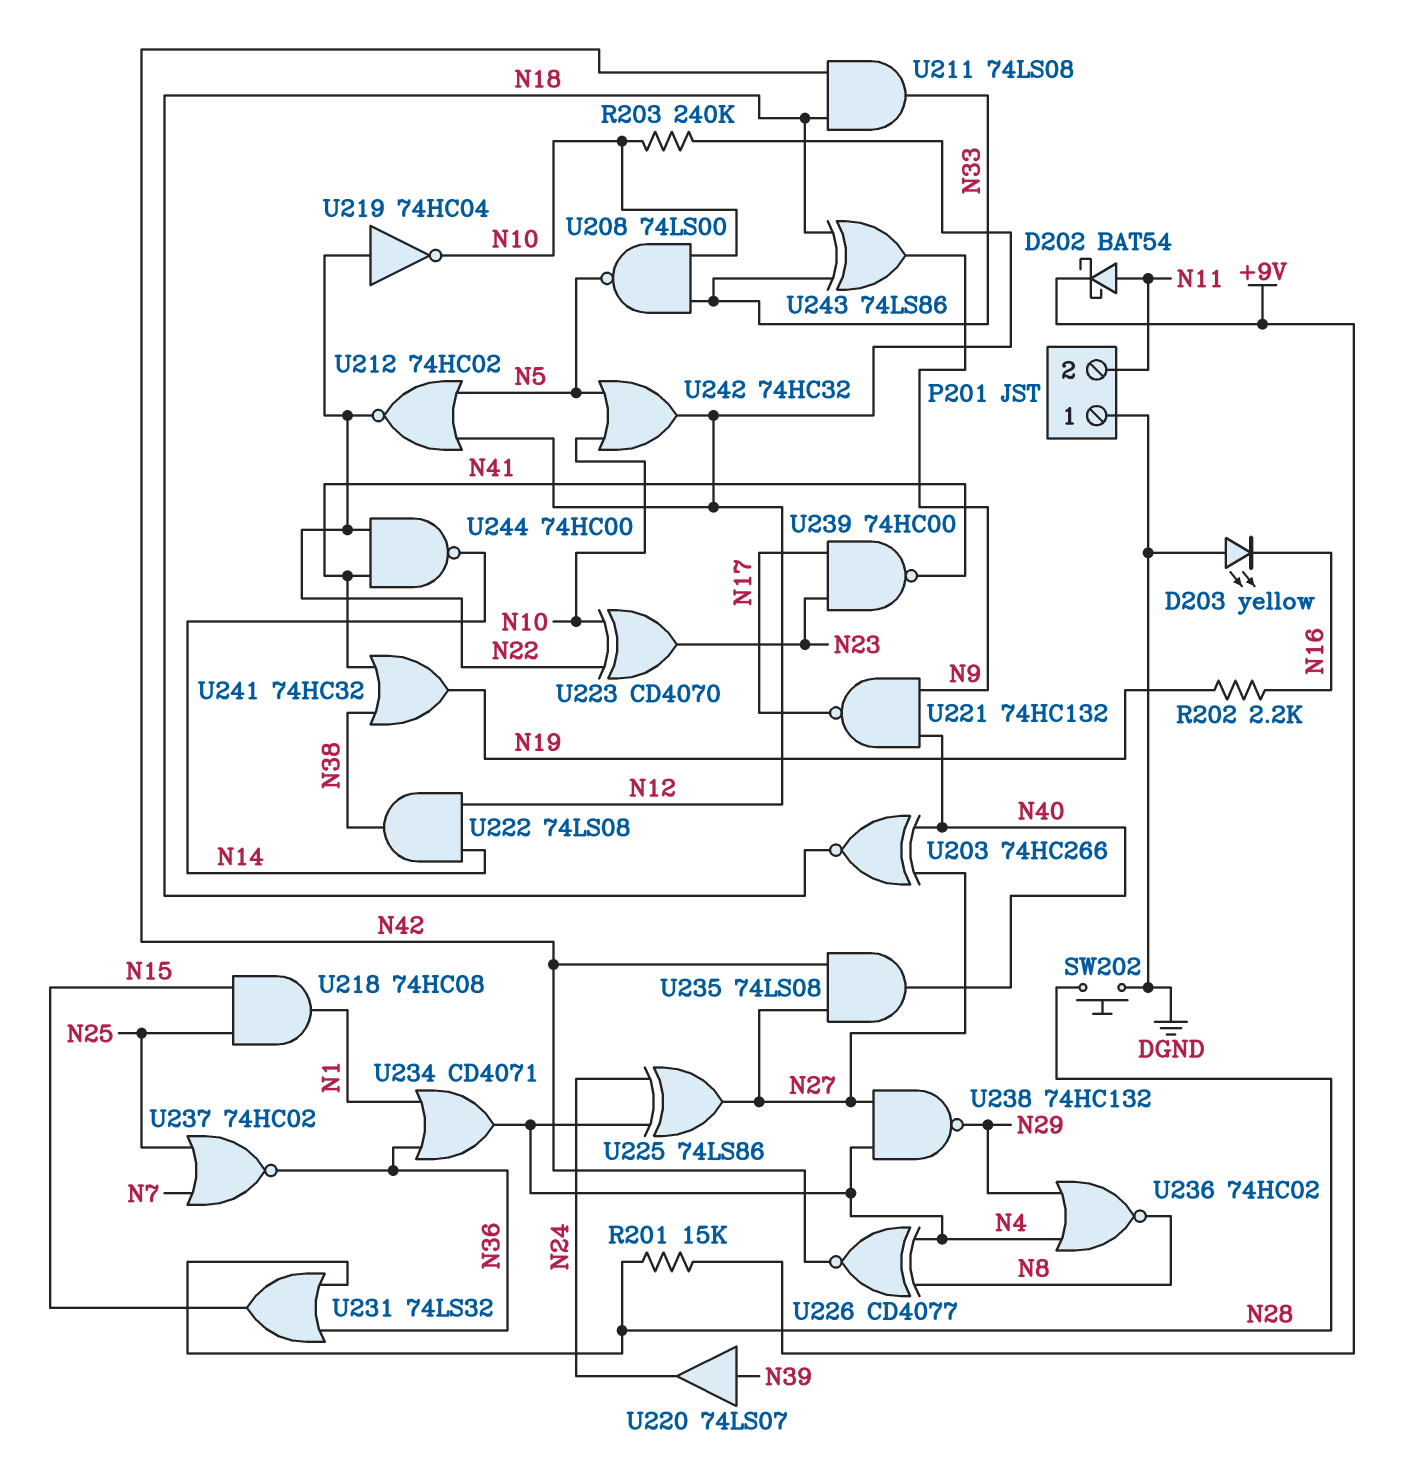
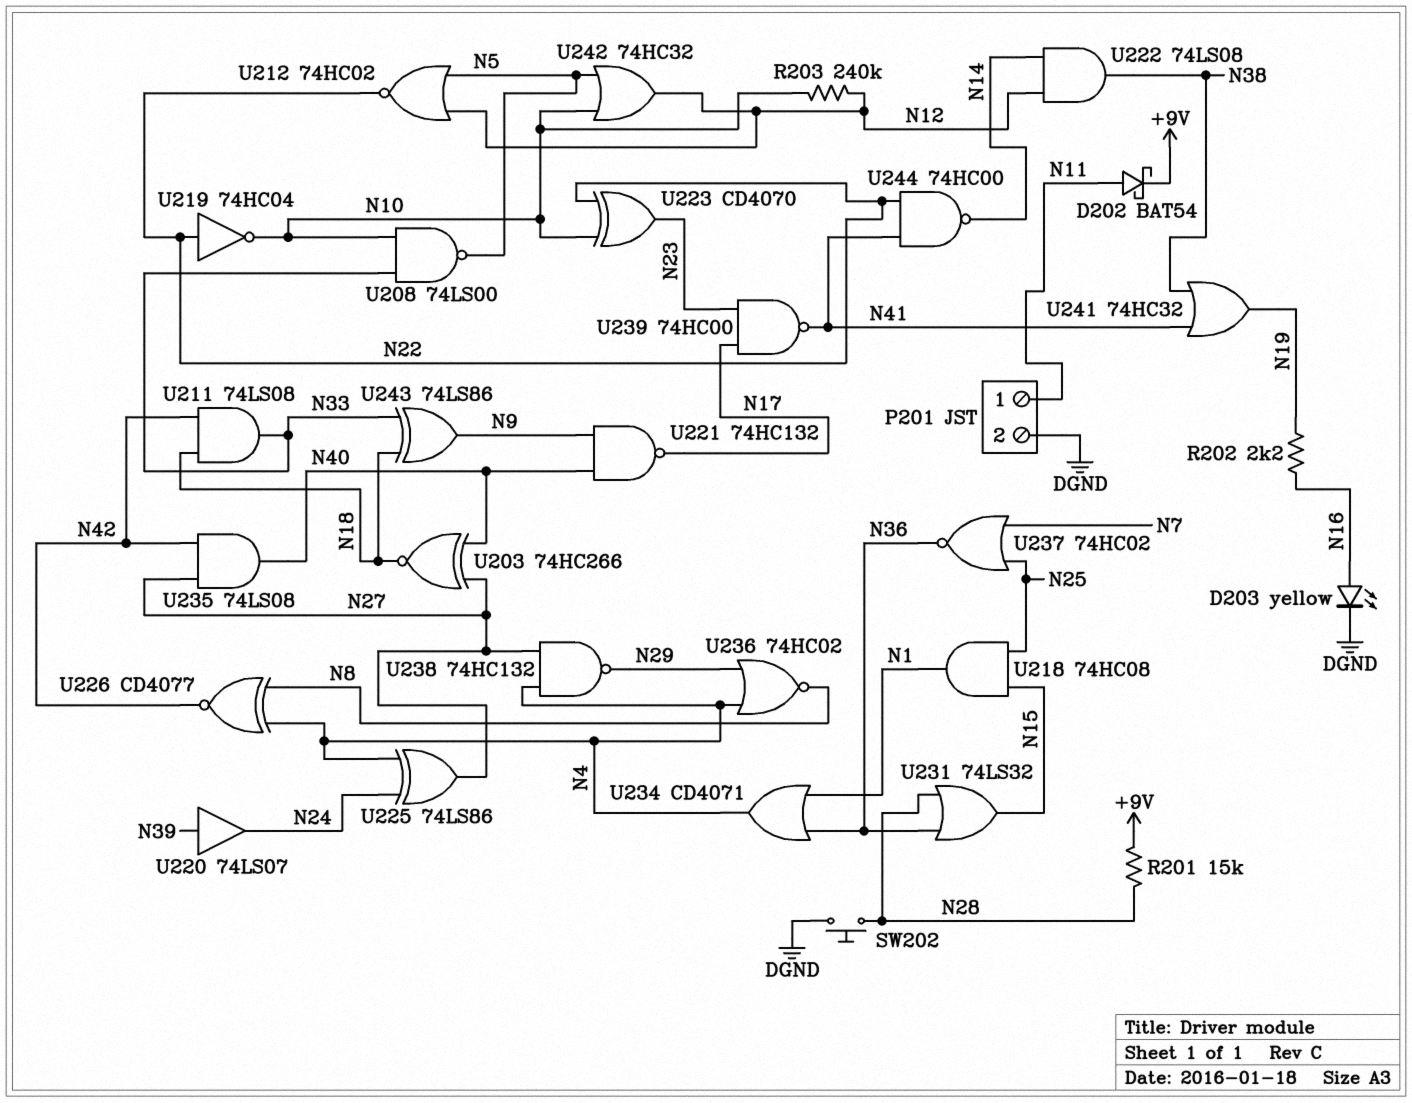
D203: LED yellow (A DGND, K N16) -> LED yellow (A N16, K DGND)
P201 pin 1: DGND -> N11
P201 pin 2: N11 -> DGND

